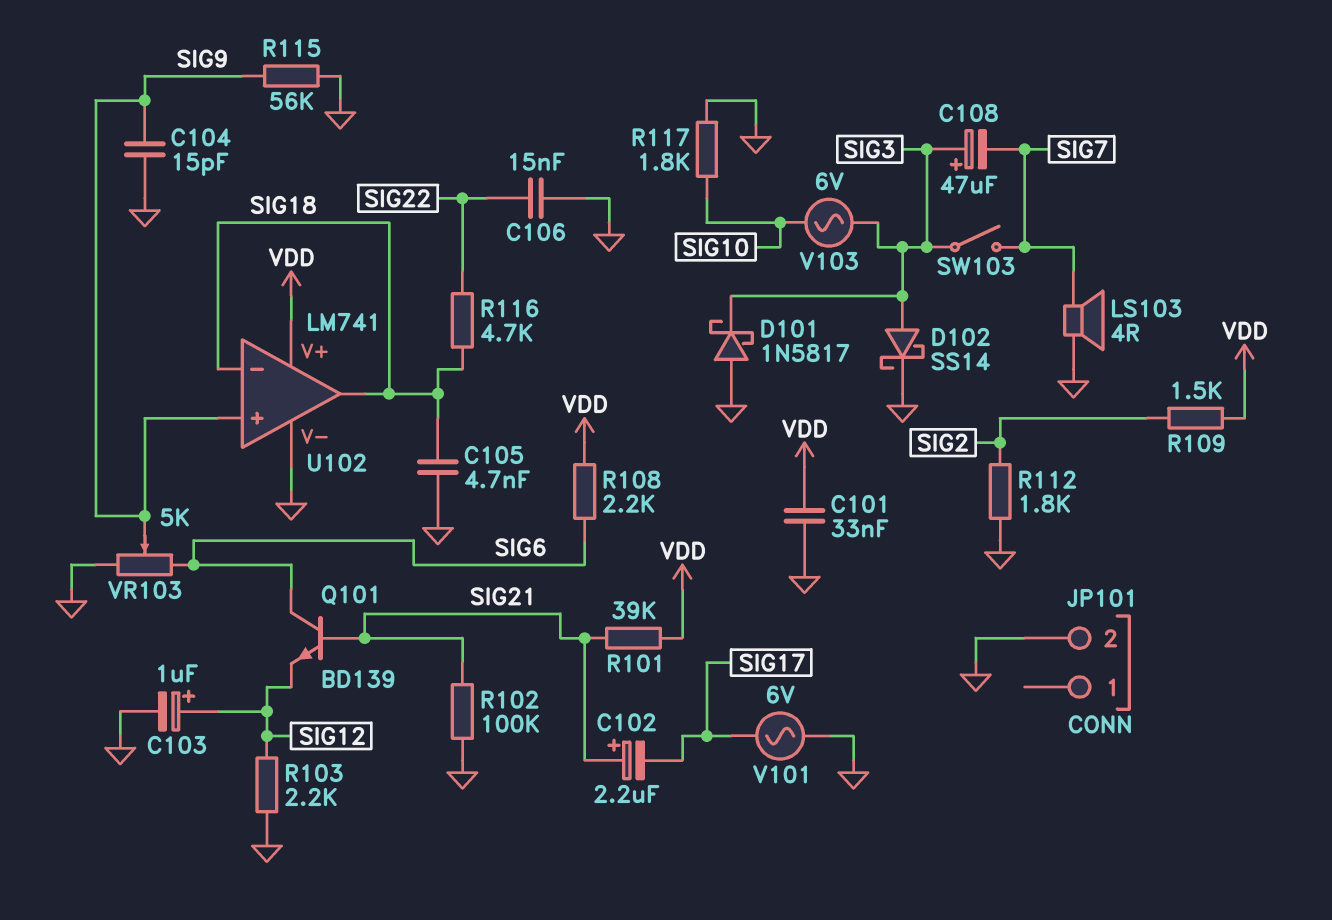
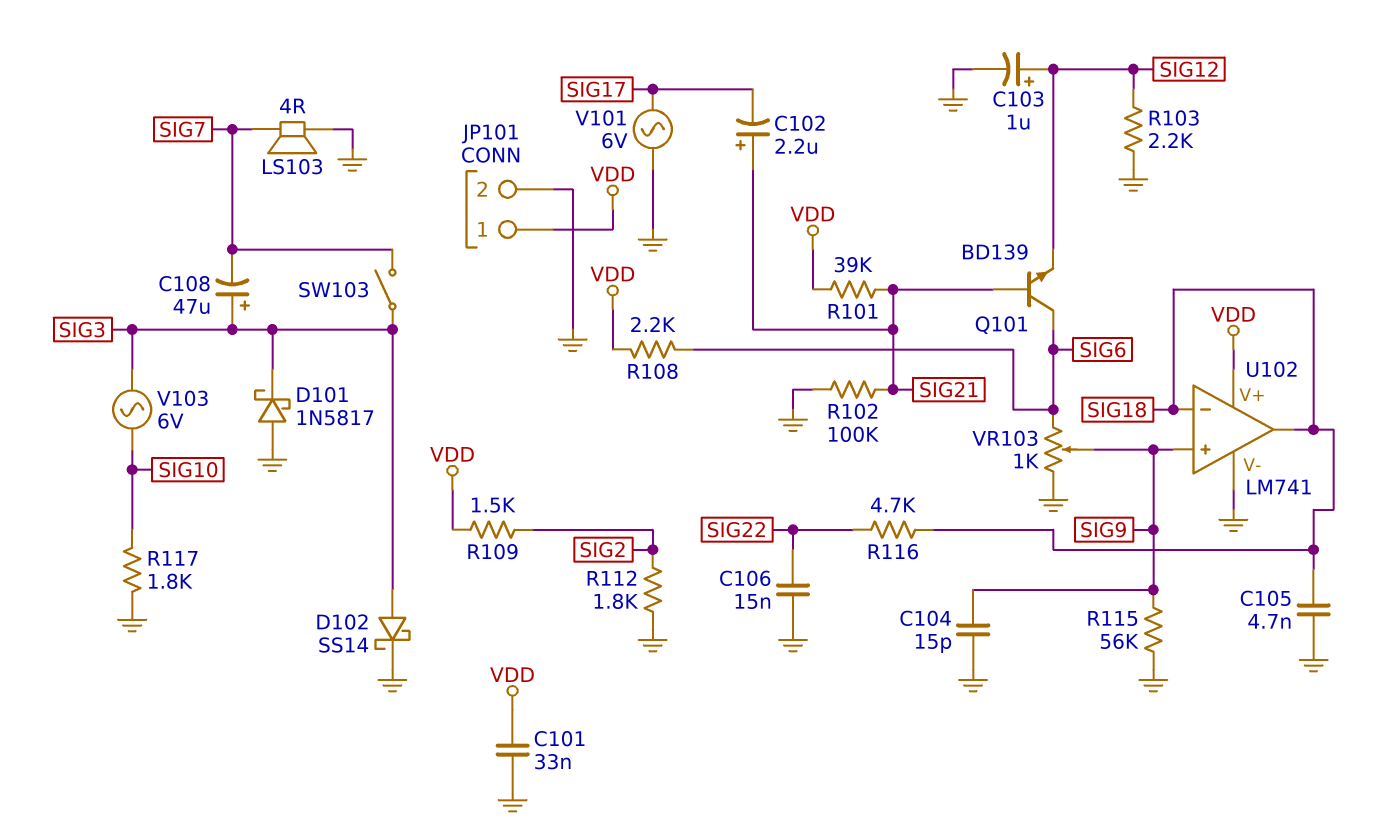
JP101 pin 1: none -> VDD
VR103: 5k (GND, SIG6, wiper SIG9) -> 1k (GND, SIG6, wiper SIG9)

